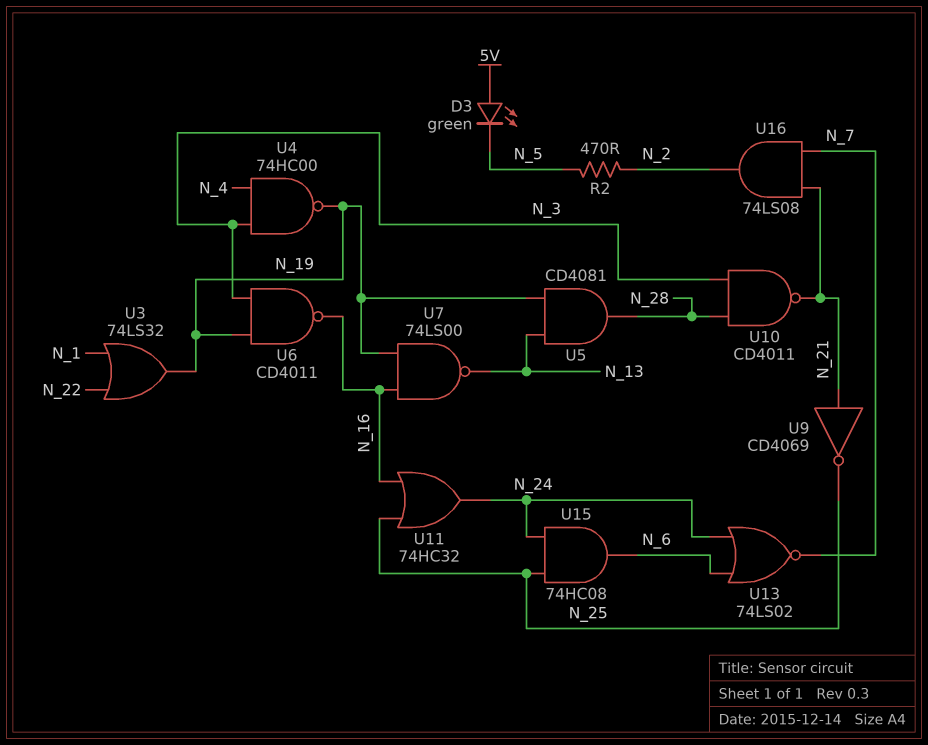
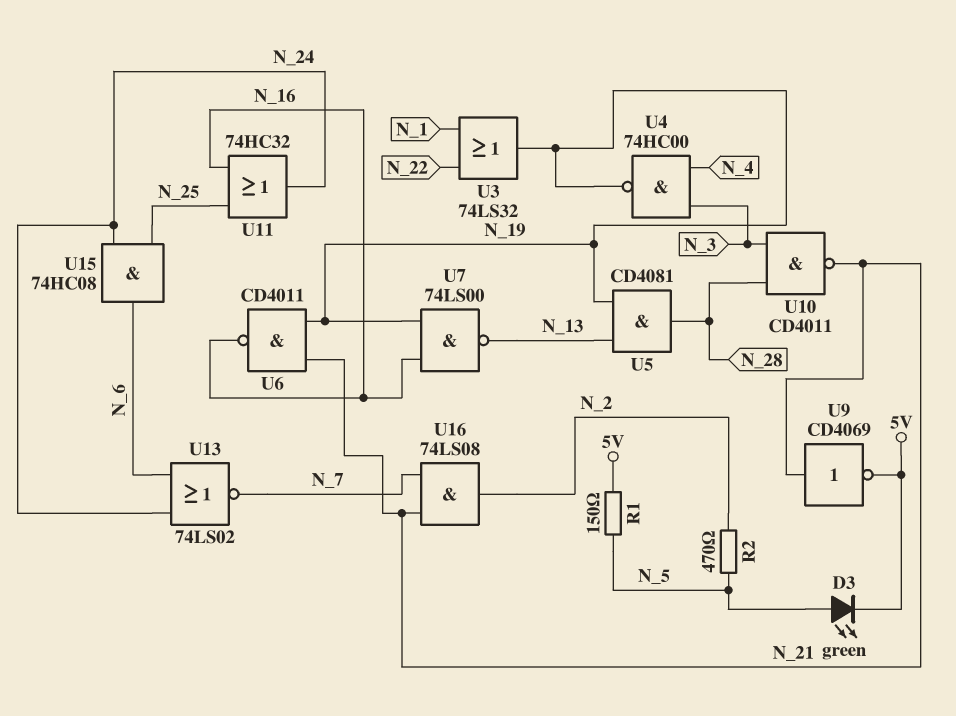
D3: LED green (A 5V, K N_5) -> LED green (A N_5, K 5V)
R1: none -> 150 (5V, N_5)
U6: NAND CD4011 (in N_3, in N_19, out N_16) -> NAND CD4011 (in N_19, in N_21, out N_16)
U9: NOT CD4069 (in N_21, out N_25) -> NOT CD4069 (in N_21, out 5V)

